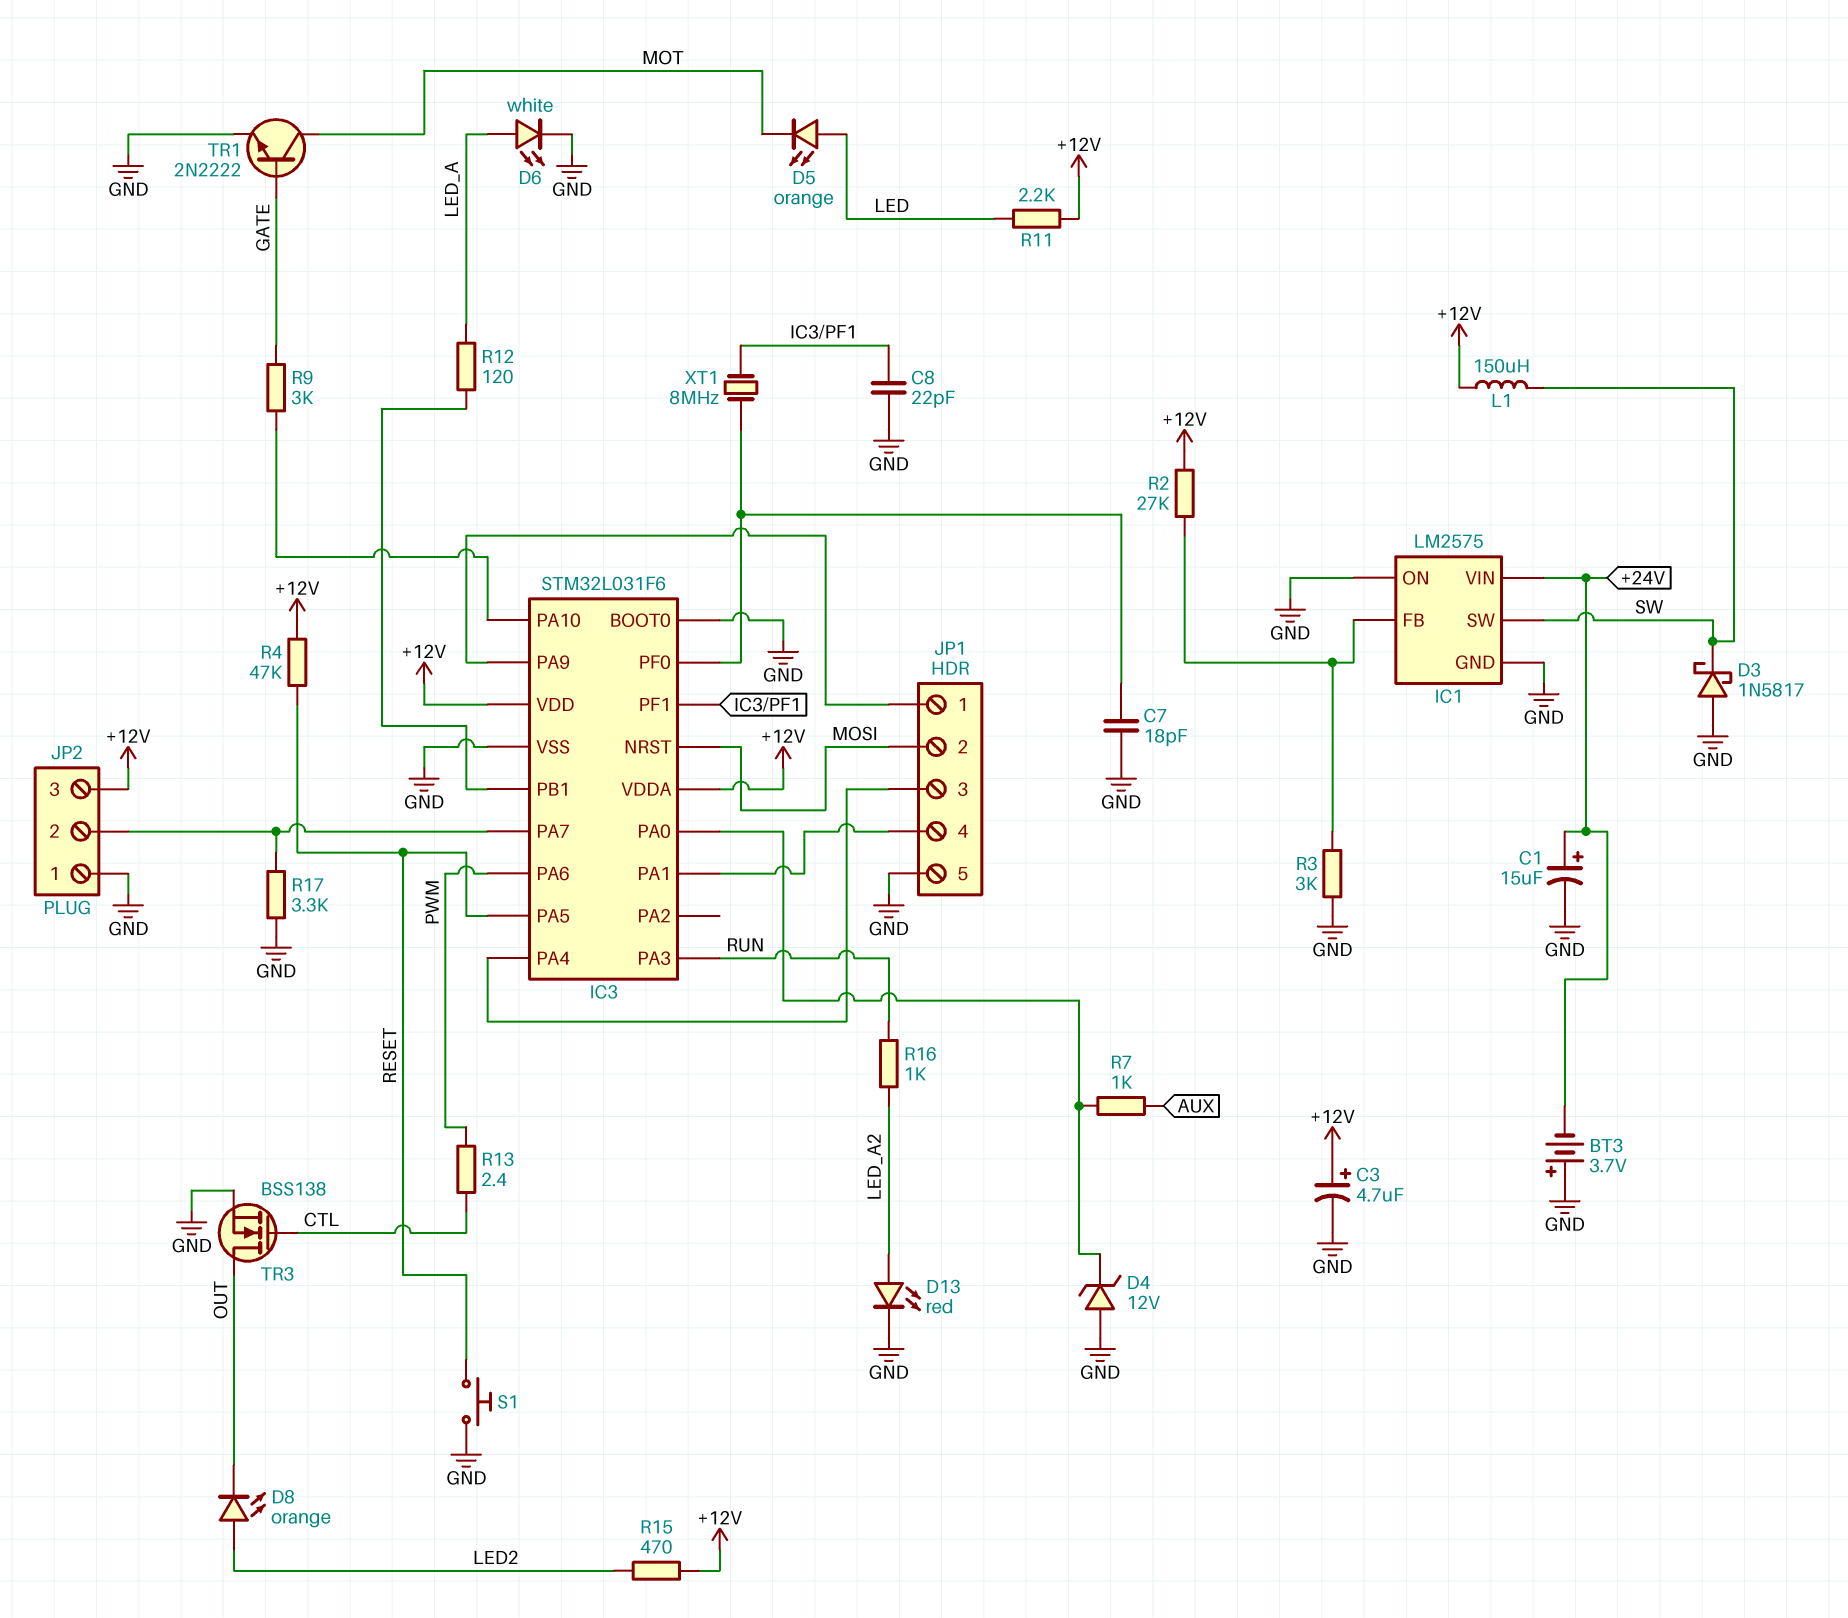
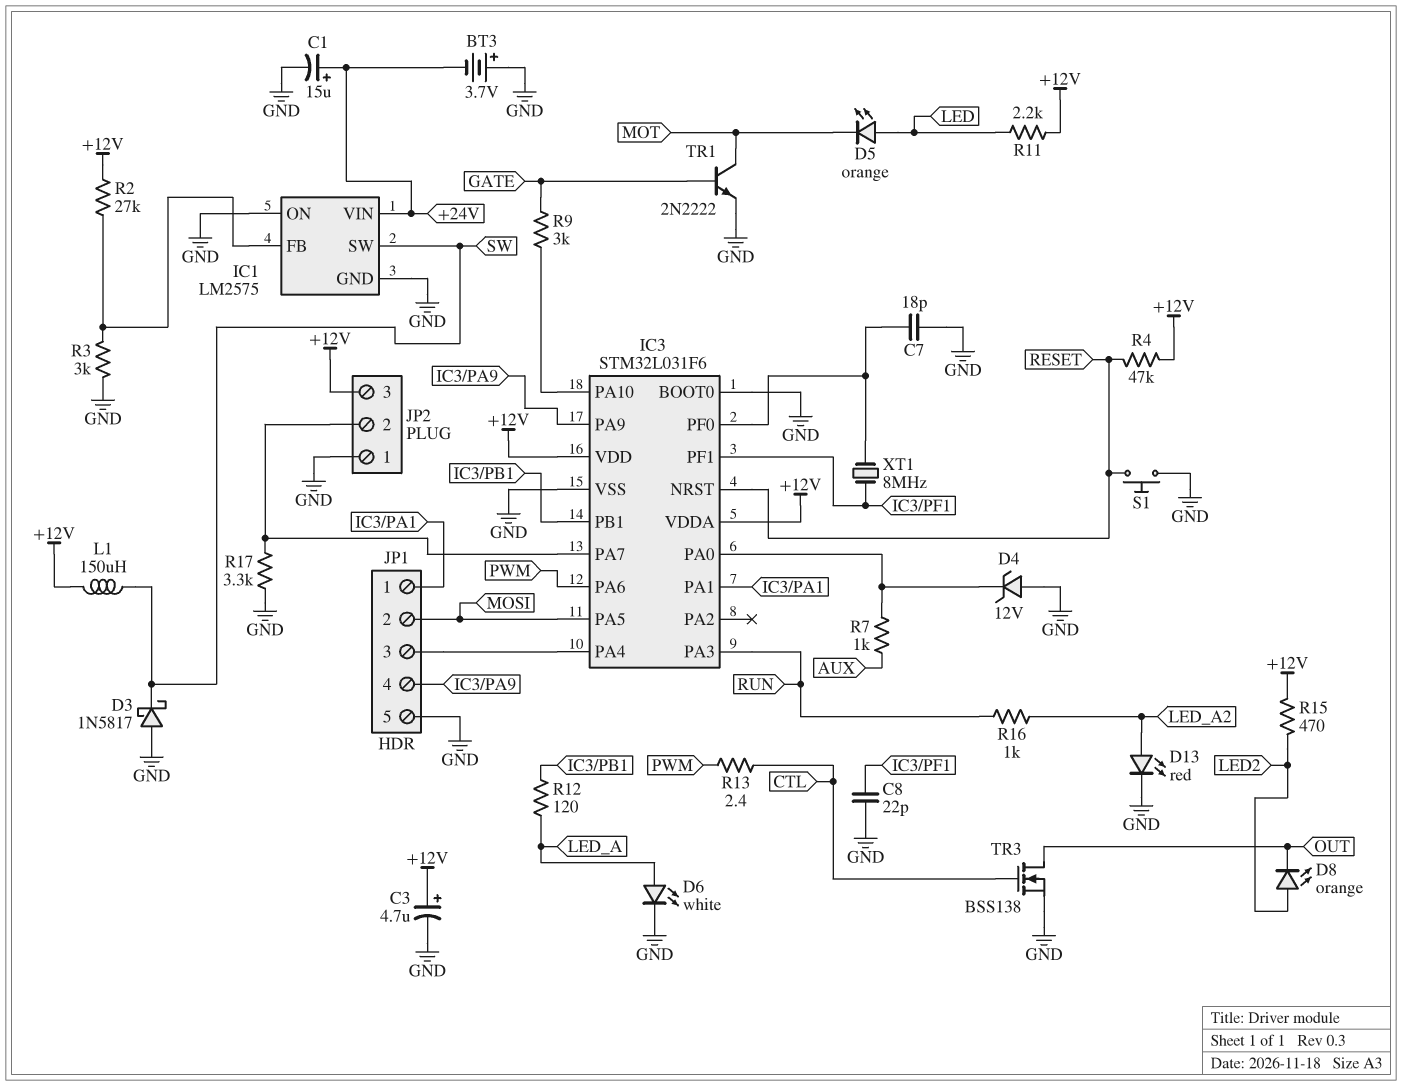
IC3 pin NRST: MOSI -> RESET
IC3 pin PA5: RESET -> MOSI
JP1 pin 1: IC3/PA9 -> IC3/PA1
JP1 pin 4: IC3/PA1 -> IC3/PA9

